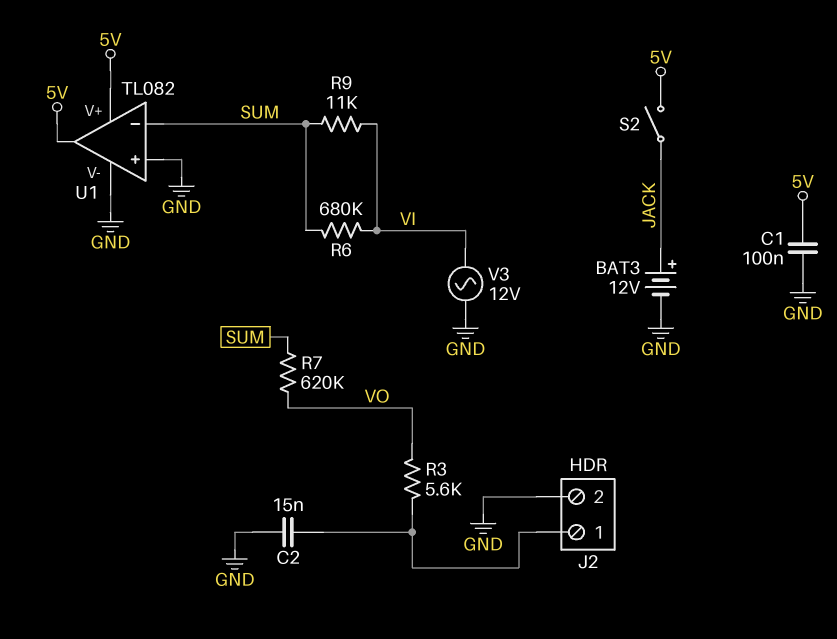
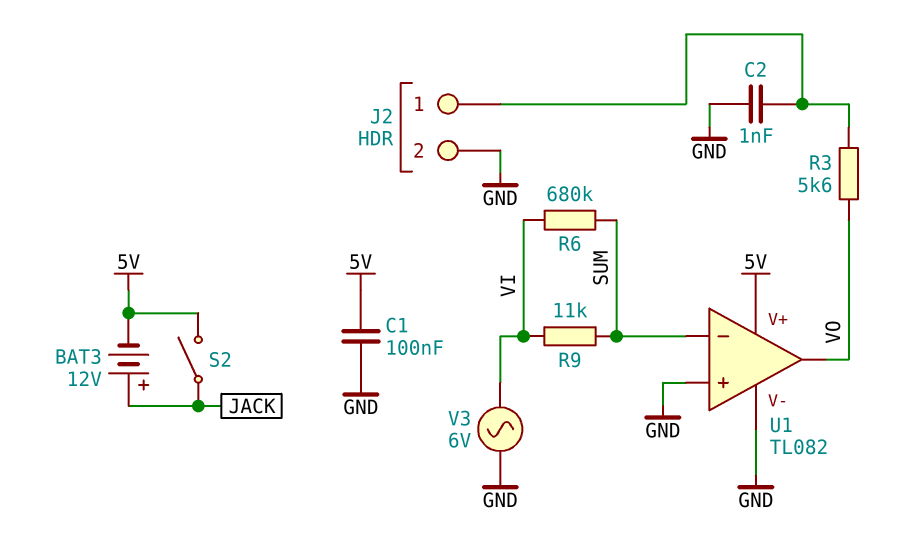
BAT3: 12V (plus JACK, minus GND) -> 12V (plus JACK, minus 5V)
C2: 15nF (GND, J2/1) -> 1nF (GND, J2/1)
R7: 620k (SUM, VO) -> none
U1 pin out: 5V -> VO
V3: AC 12V (GND, VI) -> AC 6V (GND, VI)

